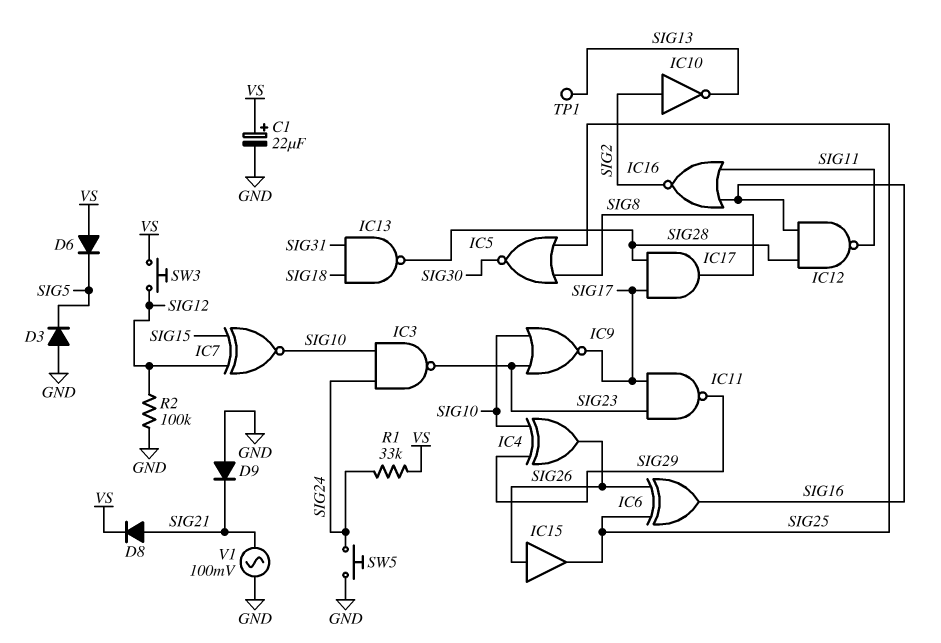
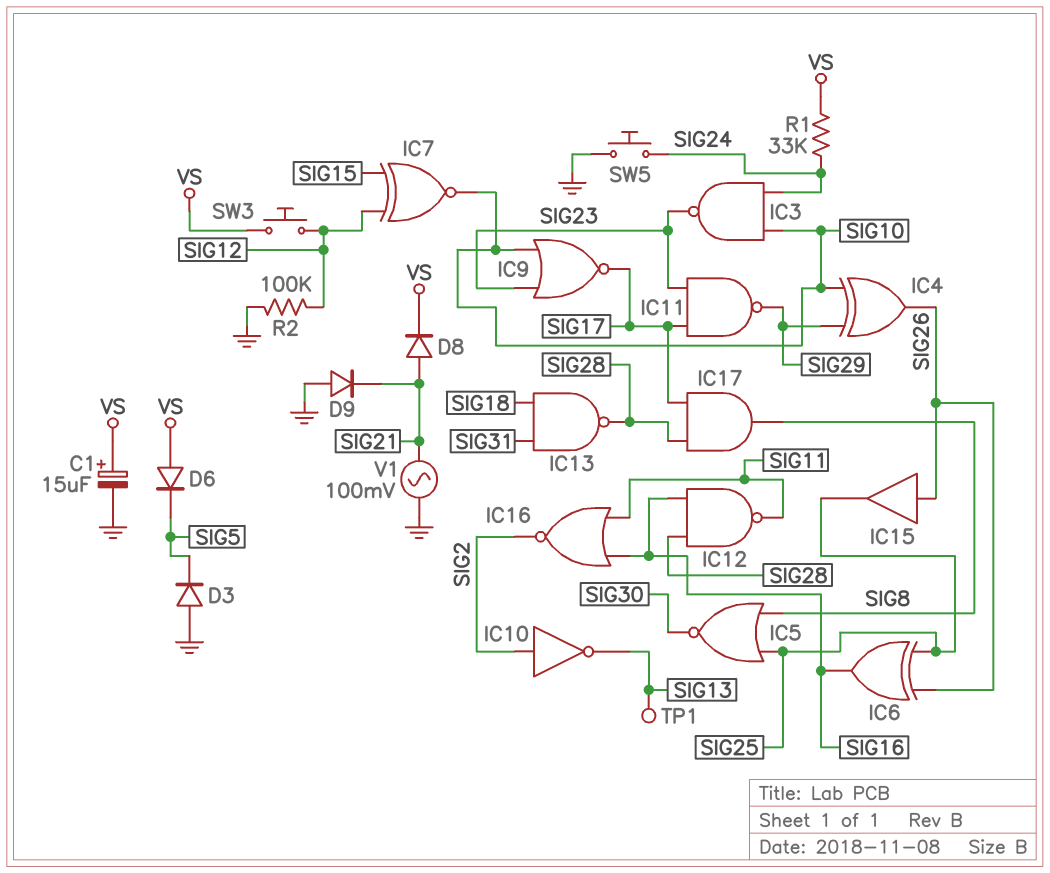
C1: 22uF (plus VS, minus GND) -> 15uF (plus VS, minus GND)

